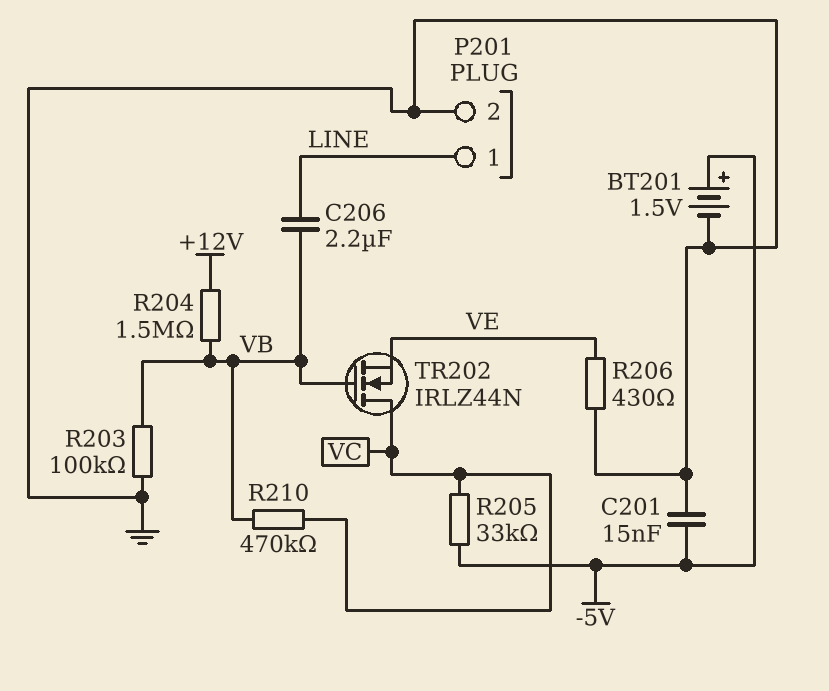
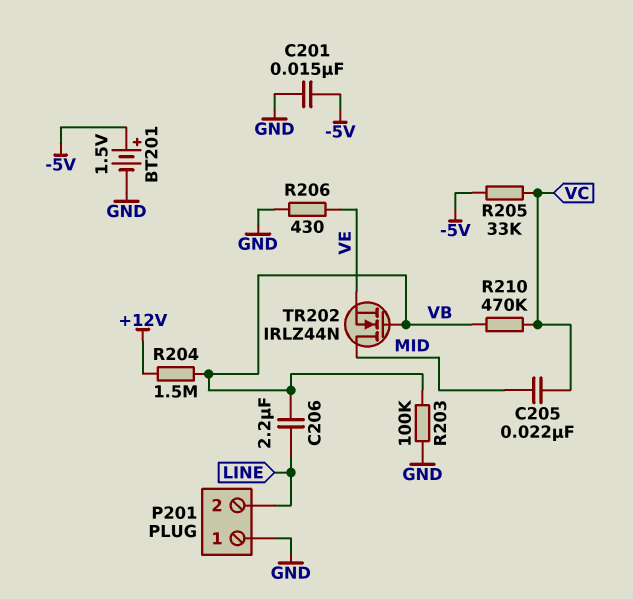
C205: none -> 22nF (MID, VC)
P201 pin 1: LINE -> GND
P201 pin 2: GND -> LINE
TR202: NMOS IRLZ44N (G VB, D VC, S VE) -> NMOS IRLZ44N (G VB, D MID, S VE)

